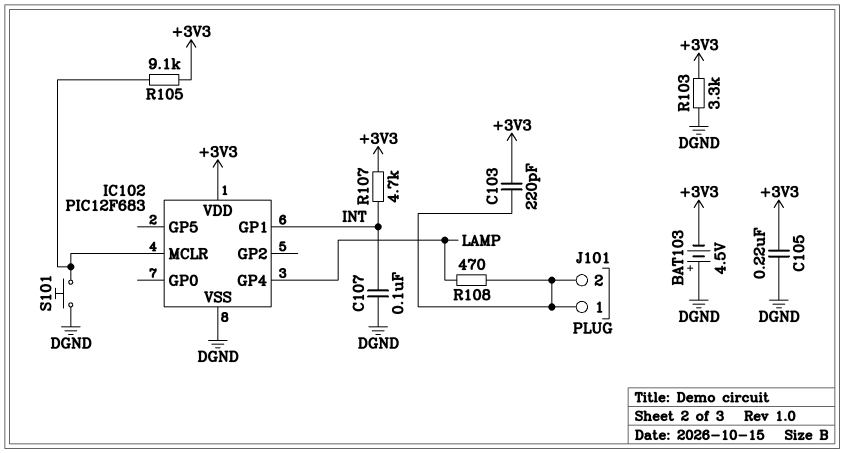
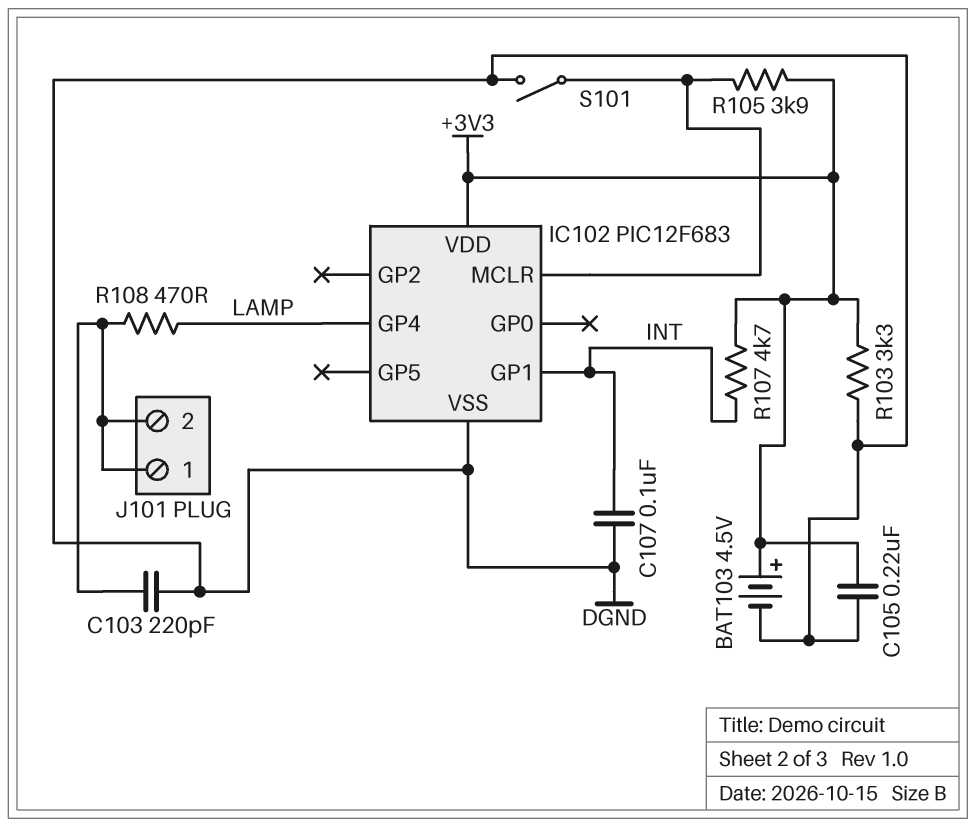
BAT103: 4.5V (plus DGND, minus +3V3) -> 4.5V (plus +3V3, minus DGND)
C103: 220pF (+3V3, J101/1) -> 220pF (DGND, J101/1)
R105: 9.1k (+3V3, IC102/MCLR) -> 3.9k (+3V3, IC102/MCLR)
S101: button (DGND, IC102/MCLR) -> switch (DGND, IC102/MCLR)

